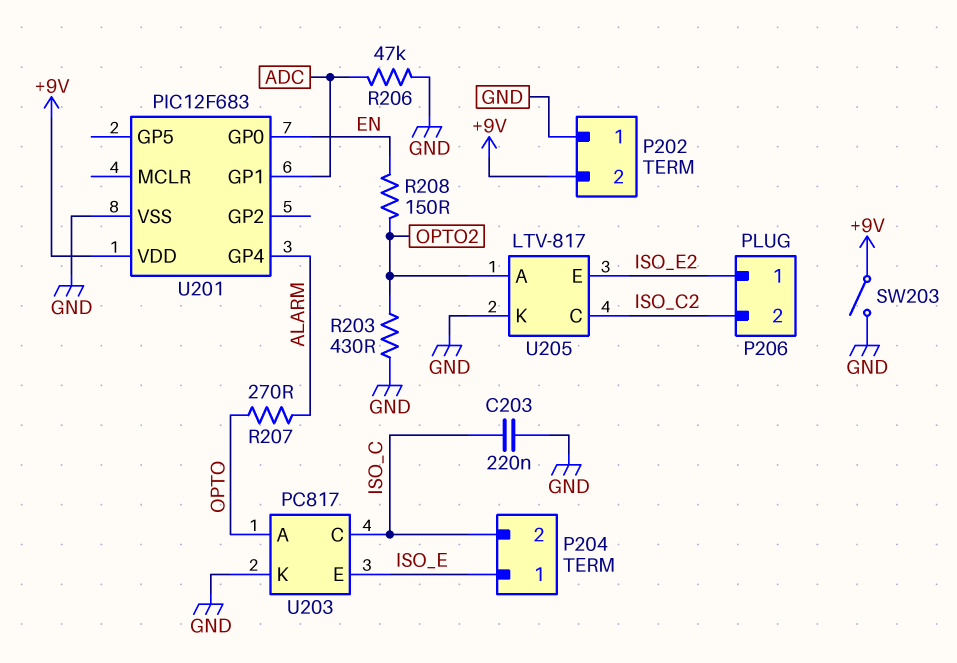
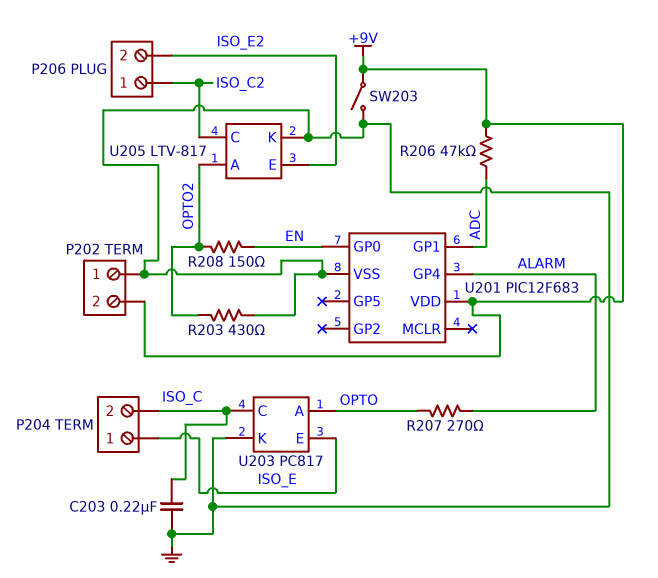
P206 pin 1: ISO_E2 -> ISO_C2
P206 pin 2: ISO_C2 -> ISO_E2
R206: 47k (ADC, GND) -> 47k (+9V, ADC)

